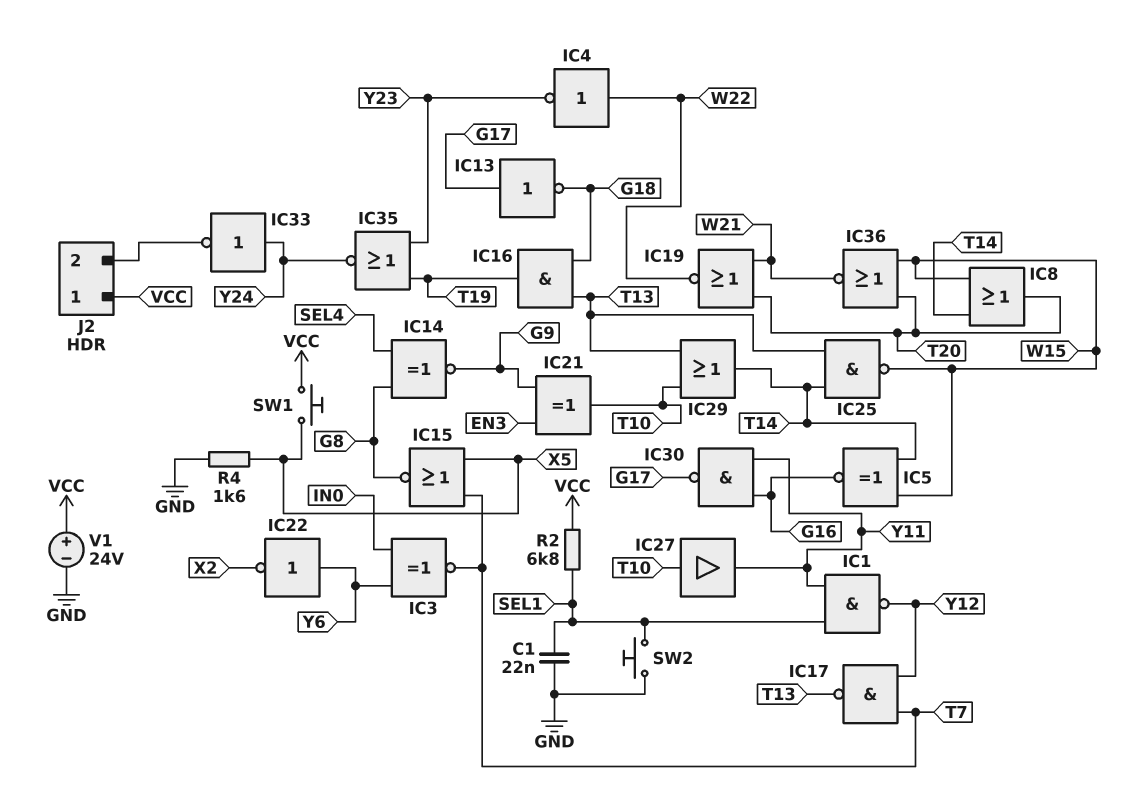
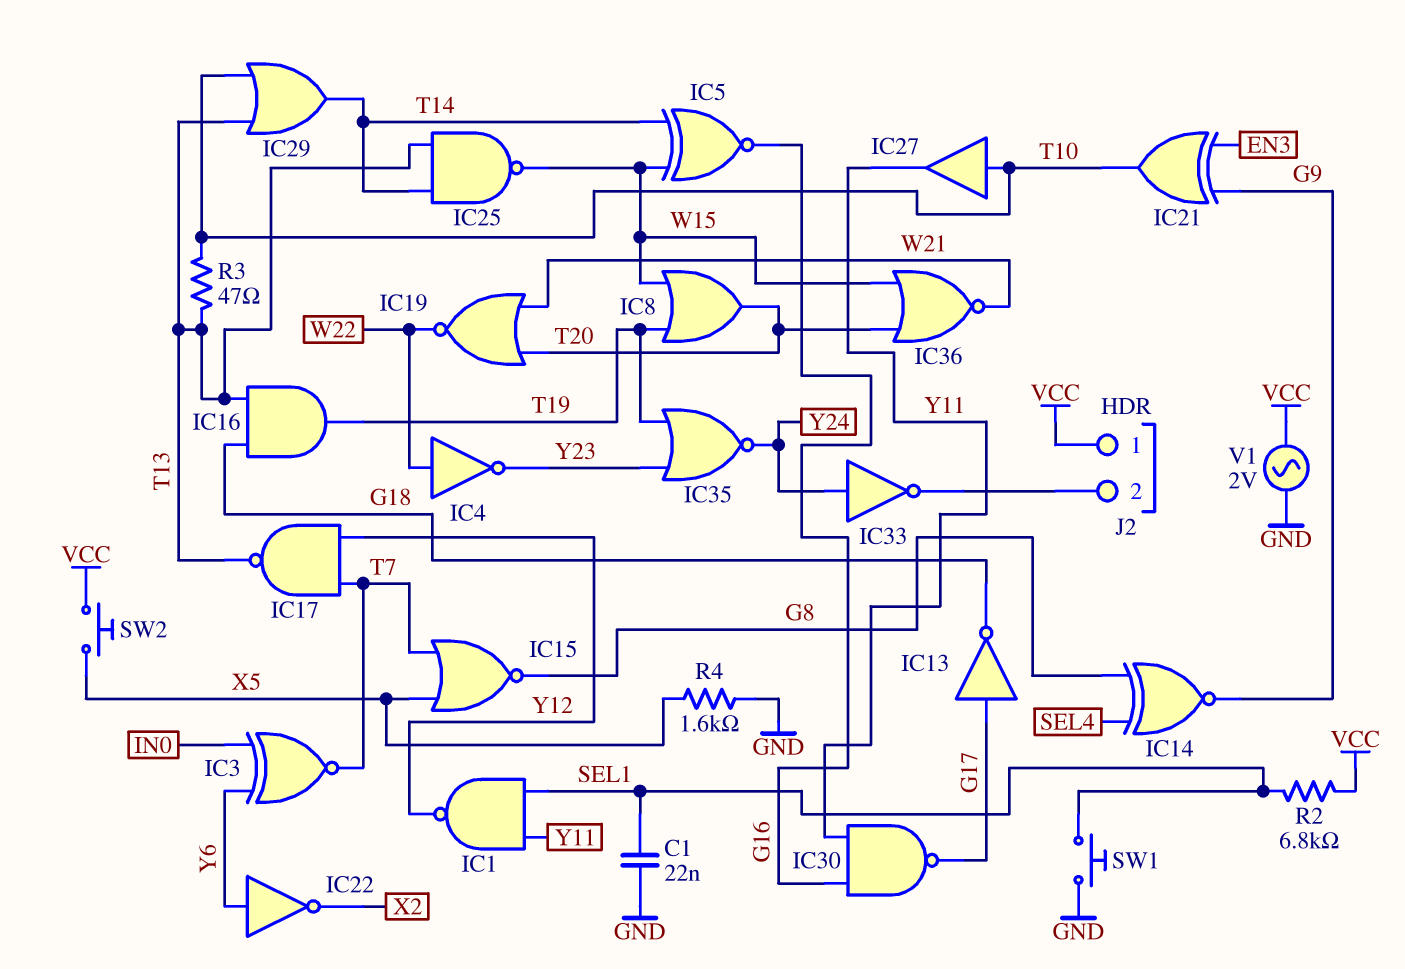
IC8: OR (in T14, in W15, out T20) -> OR (in T19, in W15, out T20)
R3: none -> 47 (T10, T13)
SW1: button (VCC, X5) -> button (GND, SEL1)
SW2: button (GND, SEL1) -> button (VCC, X5)
V1: 24V (plus VCC, minus GND) -> AC 2V (GND, VCC)

